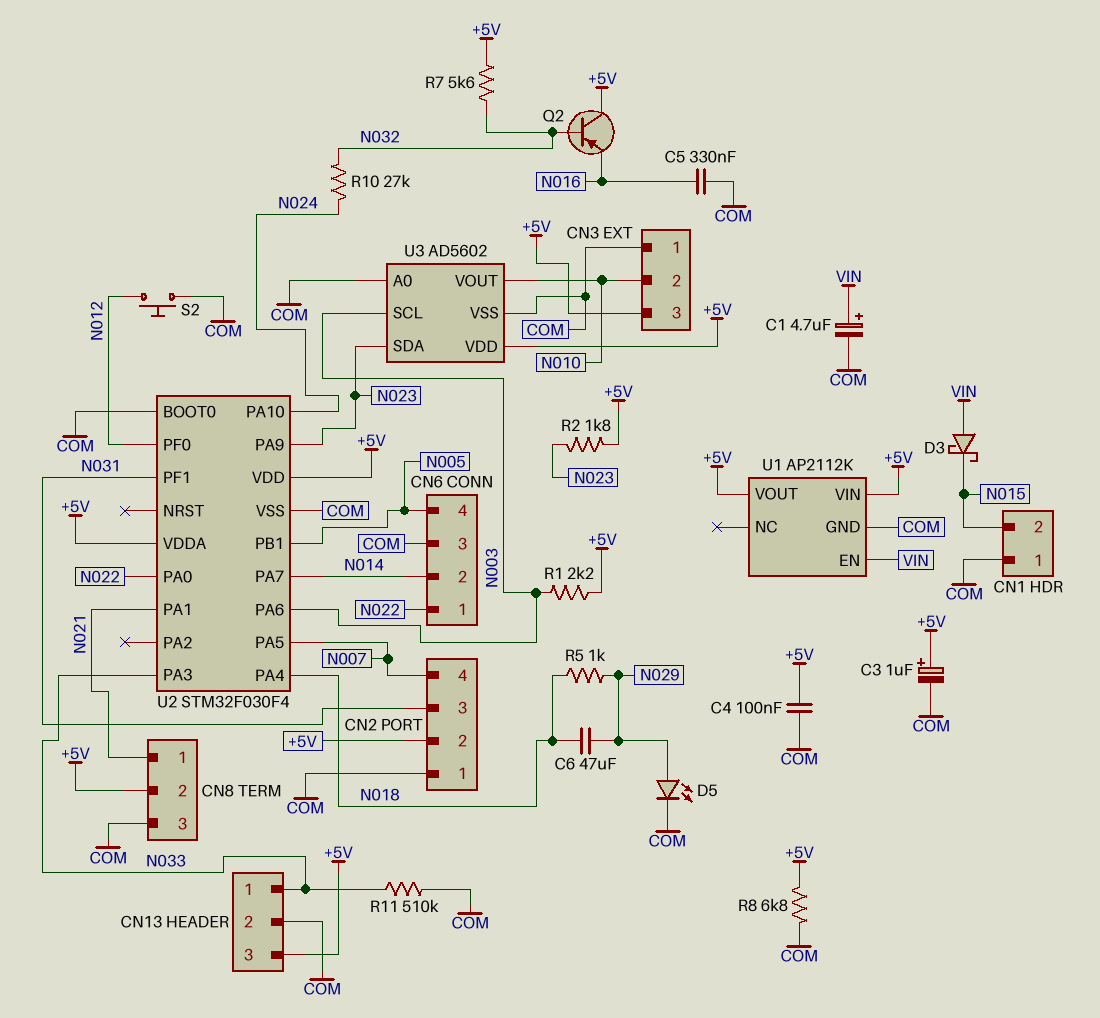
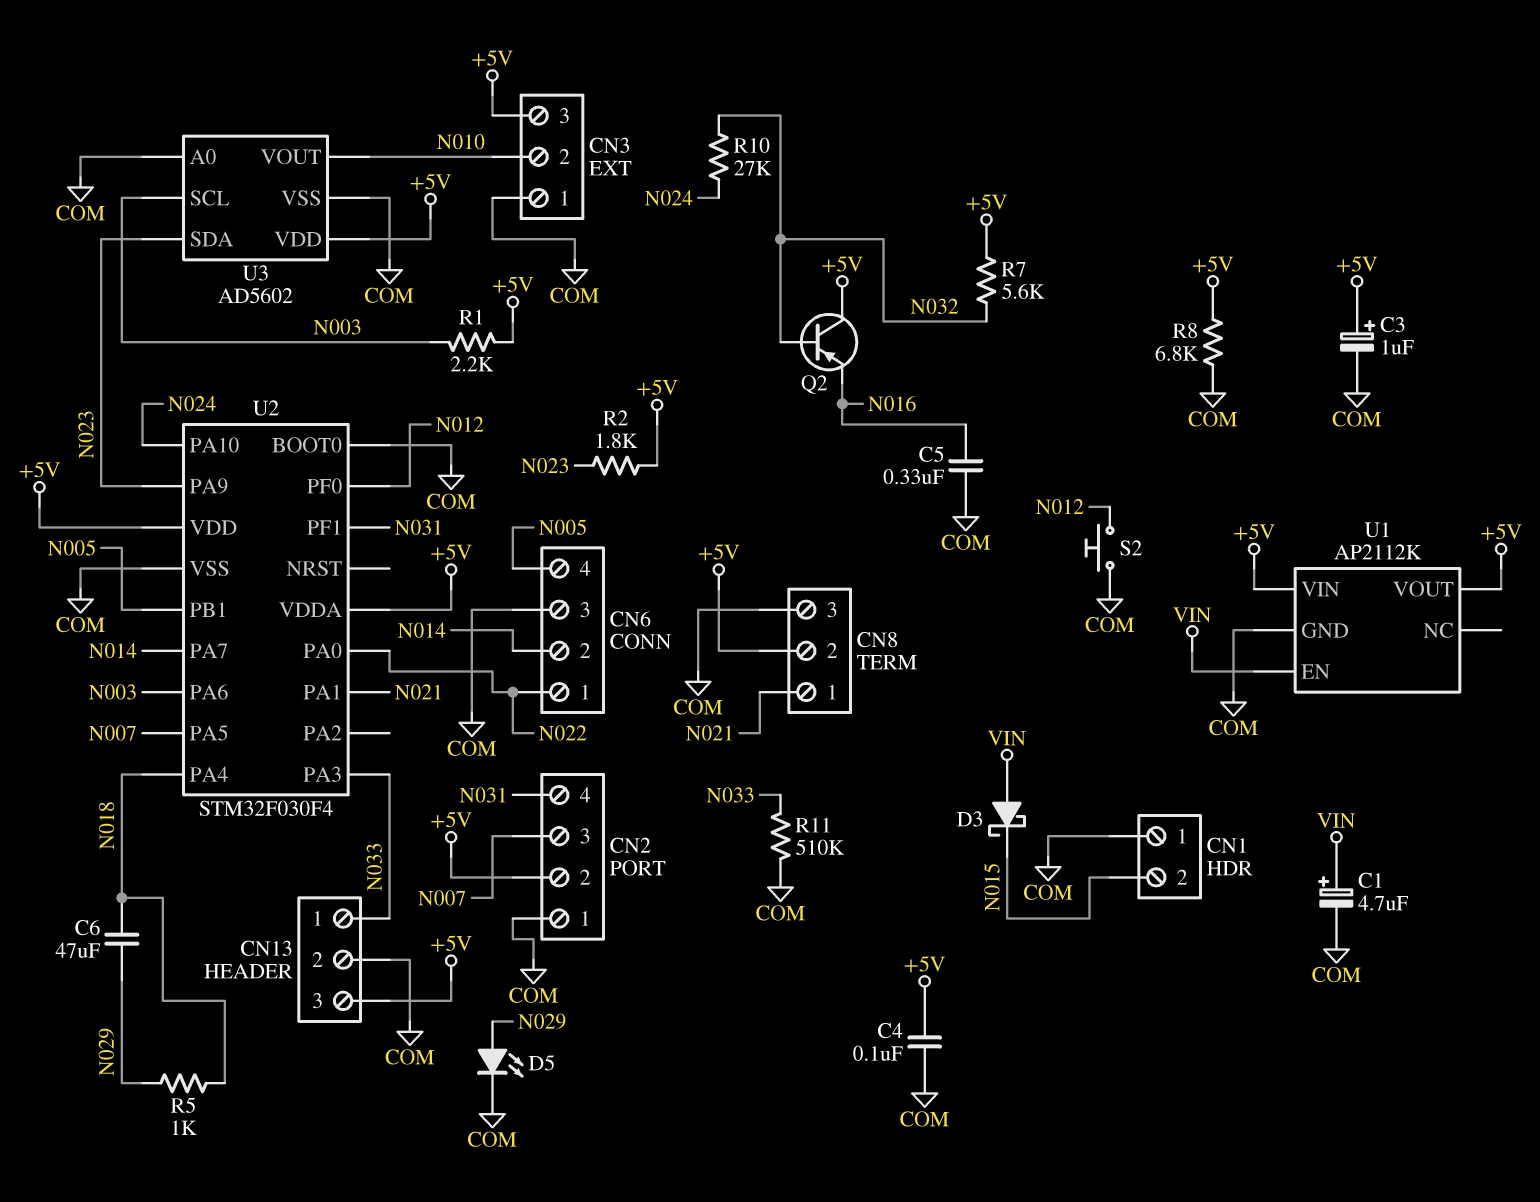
CN2 pin 3: N031 -> N007
CN2 pin 4: N007 -> N031

